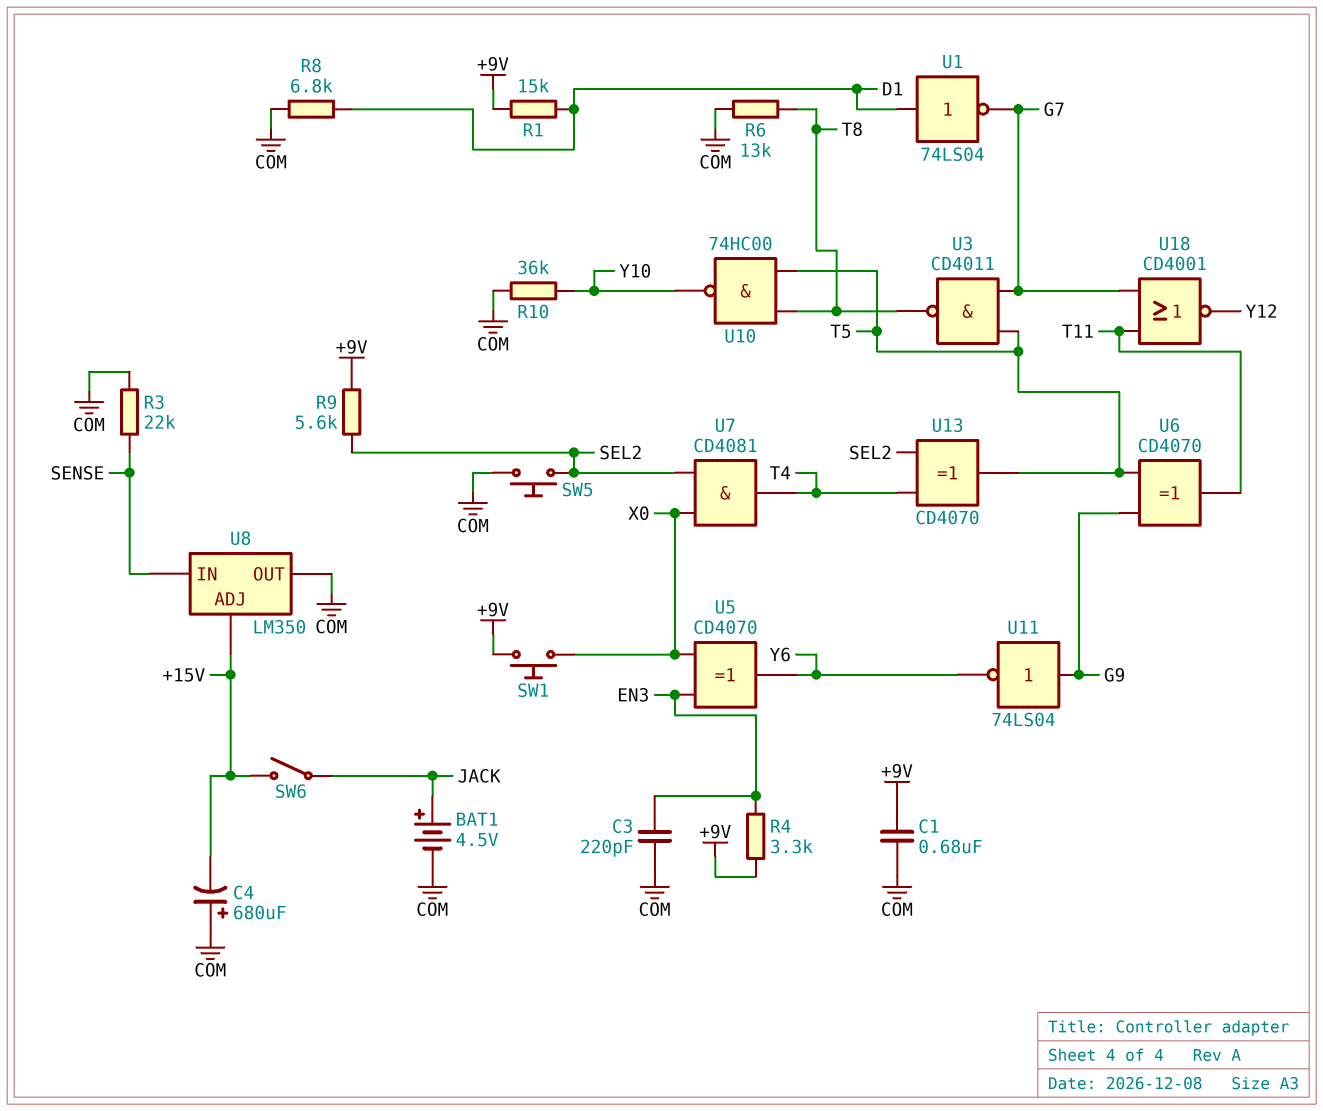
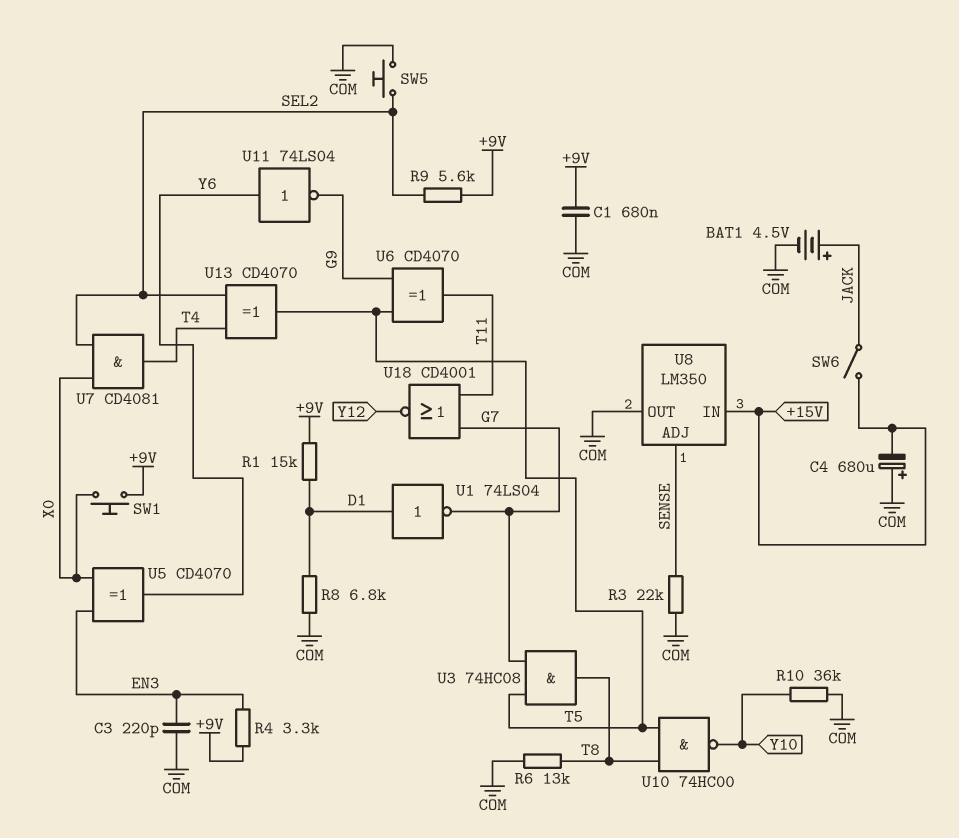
U3: NAND CD4011 (in G7, in T5, out T8) -> AND 74HC08 (in G7, in T5, out T8)
U8 pin ADJ: +15V -> SENSE
U8 pin IN: SENSE -> +15V
U11: NOT 74LS04 (in G9, out Y6) -> NOT 74LS04 (in Y6, out G9)

